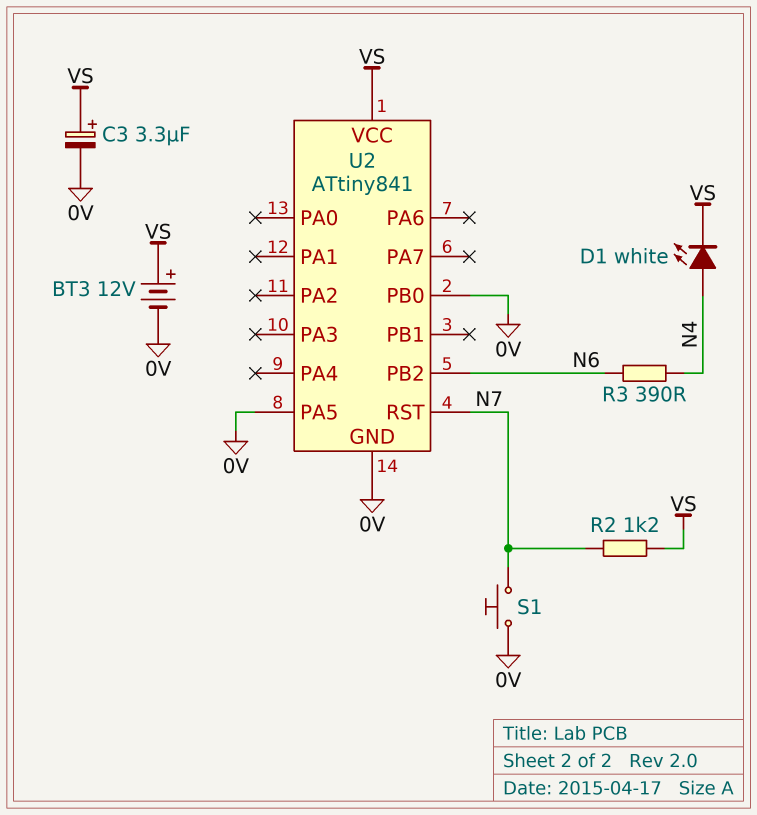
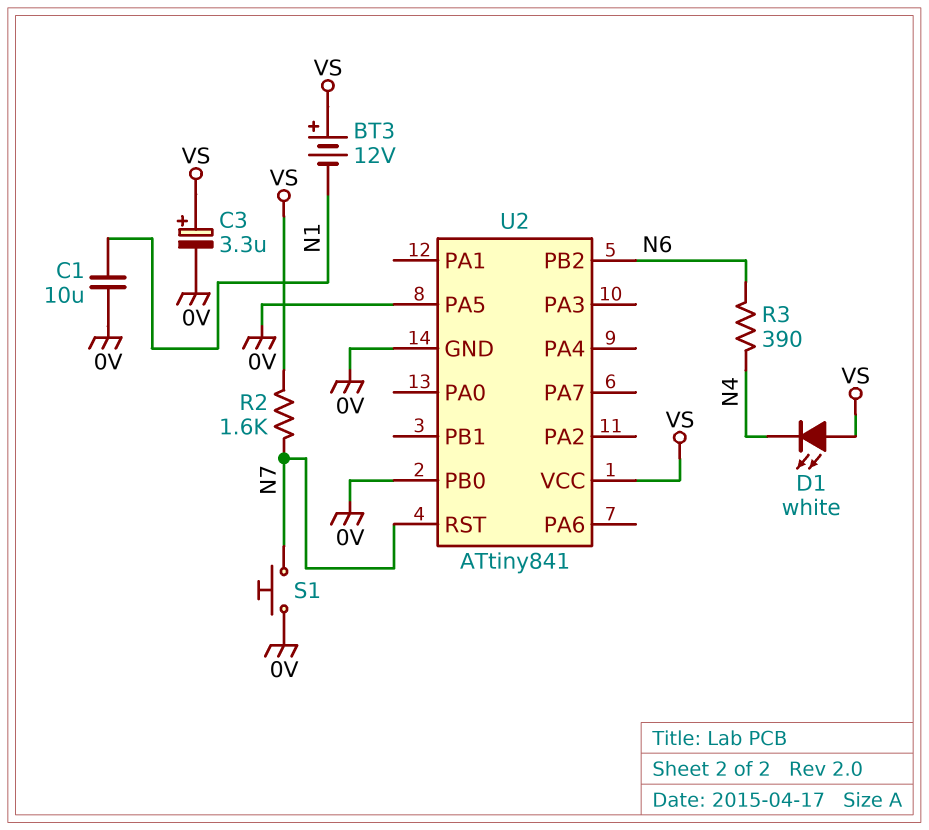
BT3: 12V (plus VS, minus 0V) -> 12V (plus VS, minus N1)
C1: none -> 10uF (0V, N1)
D1: LED white (A N4, K VS) -> LED white (A VS, K N4)
R2: 1.2k (N7, VS) -> 1.6k (N7, VS)

